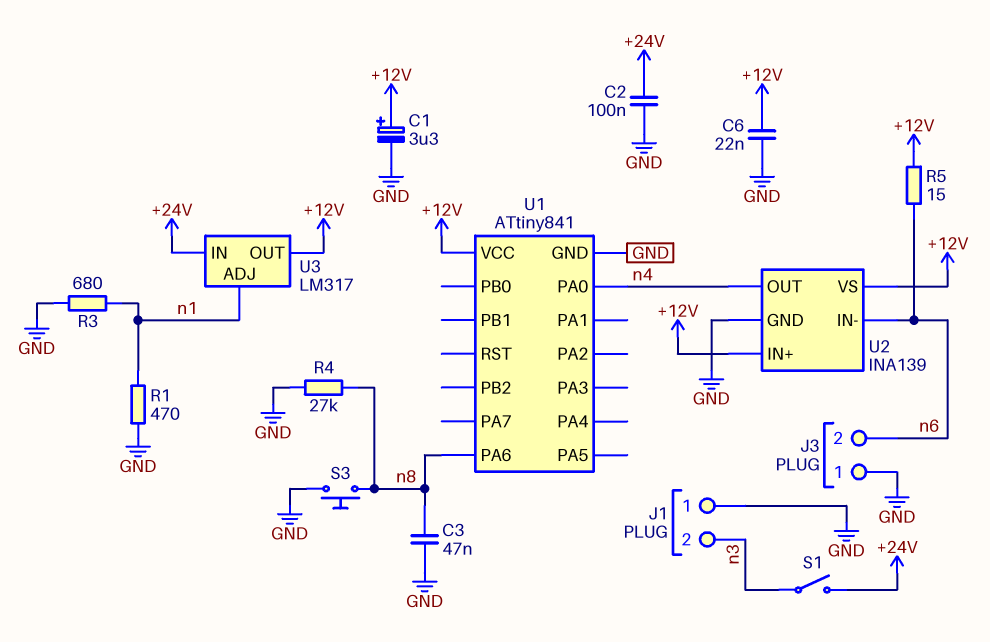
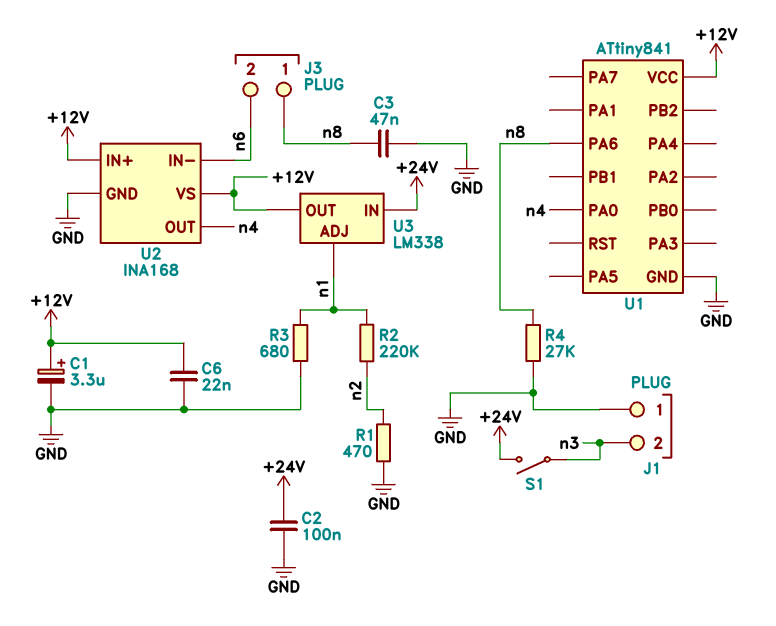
J3 pin 1: GND -> n8
R1: 470 (GND, n1) -> 470 (GND, n2)
R2: none -> 220k (n1, n2)
R5: 15 (+12V, n6) -> none
S3: button (GND, n8) -> none
U2: INA139 -> INA168
U3: LM317 -> LM338

